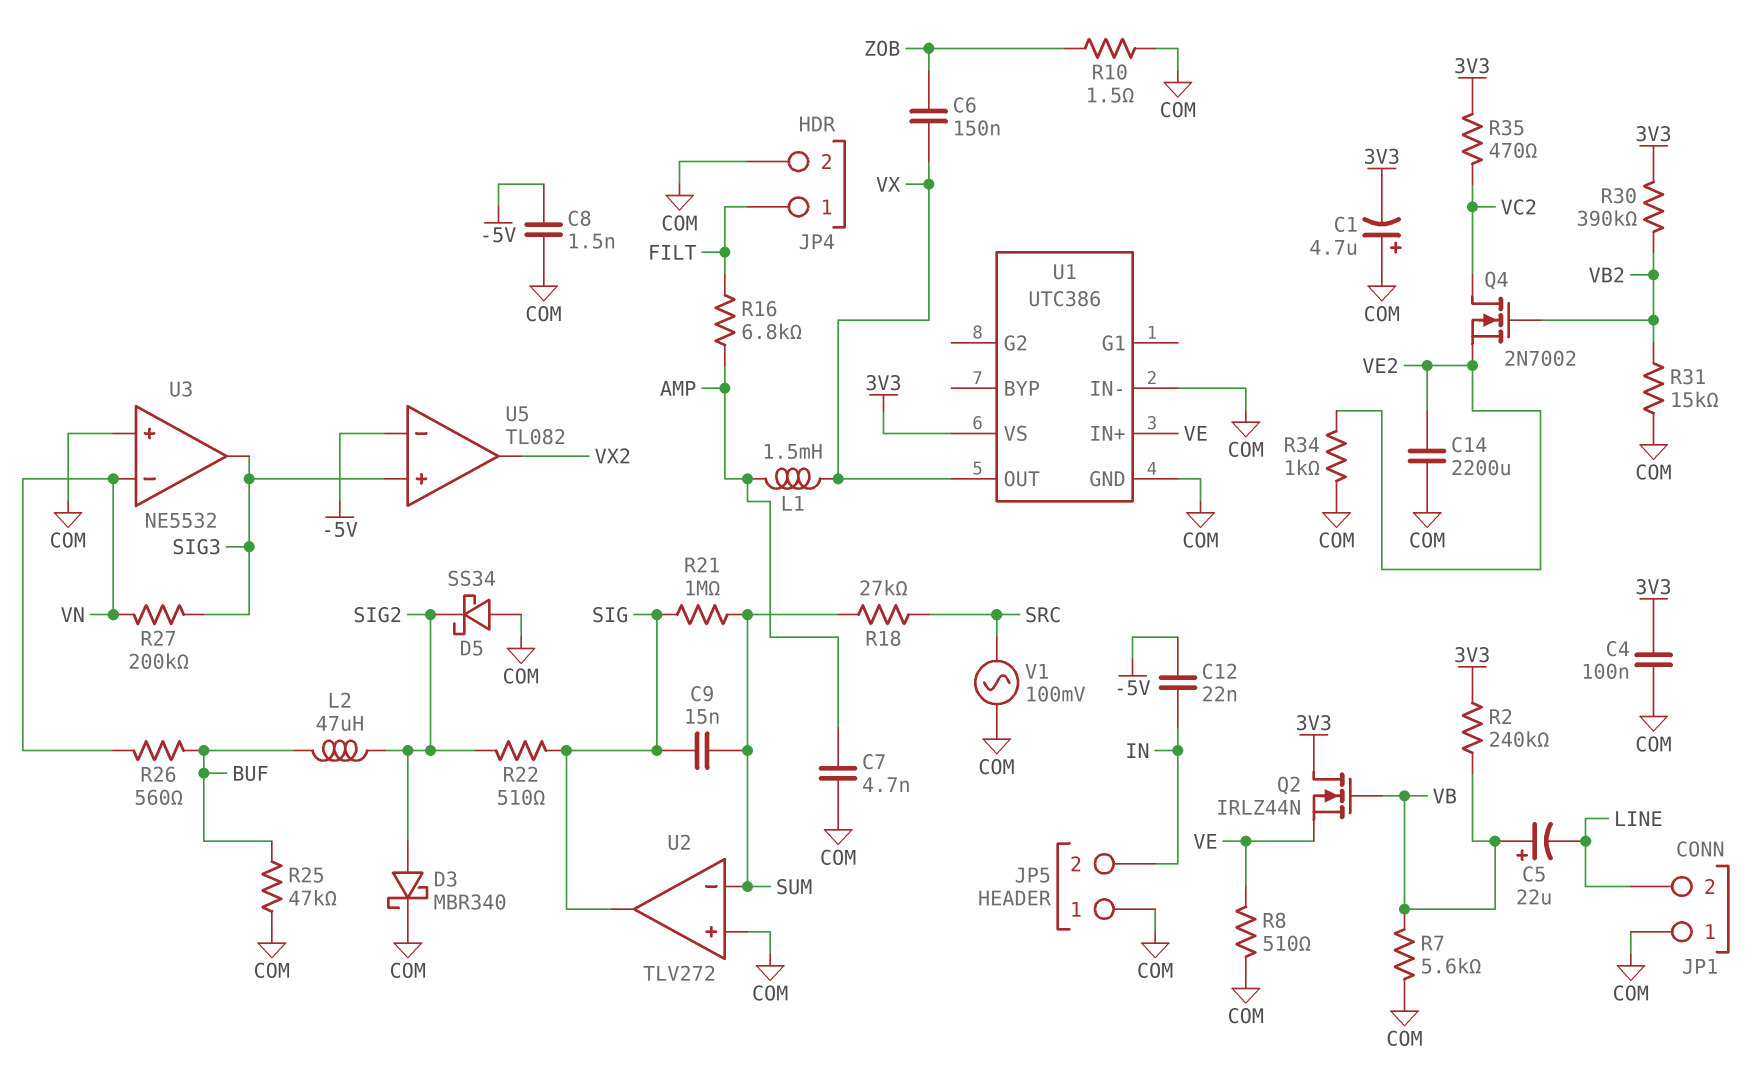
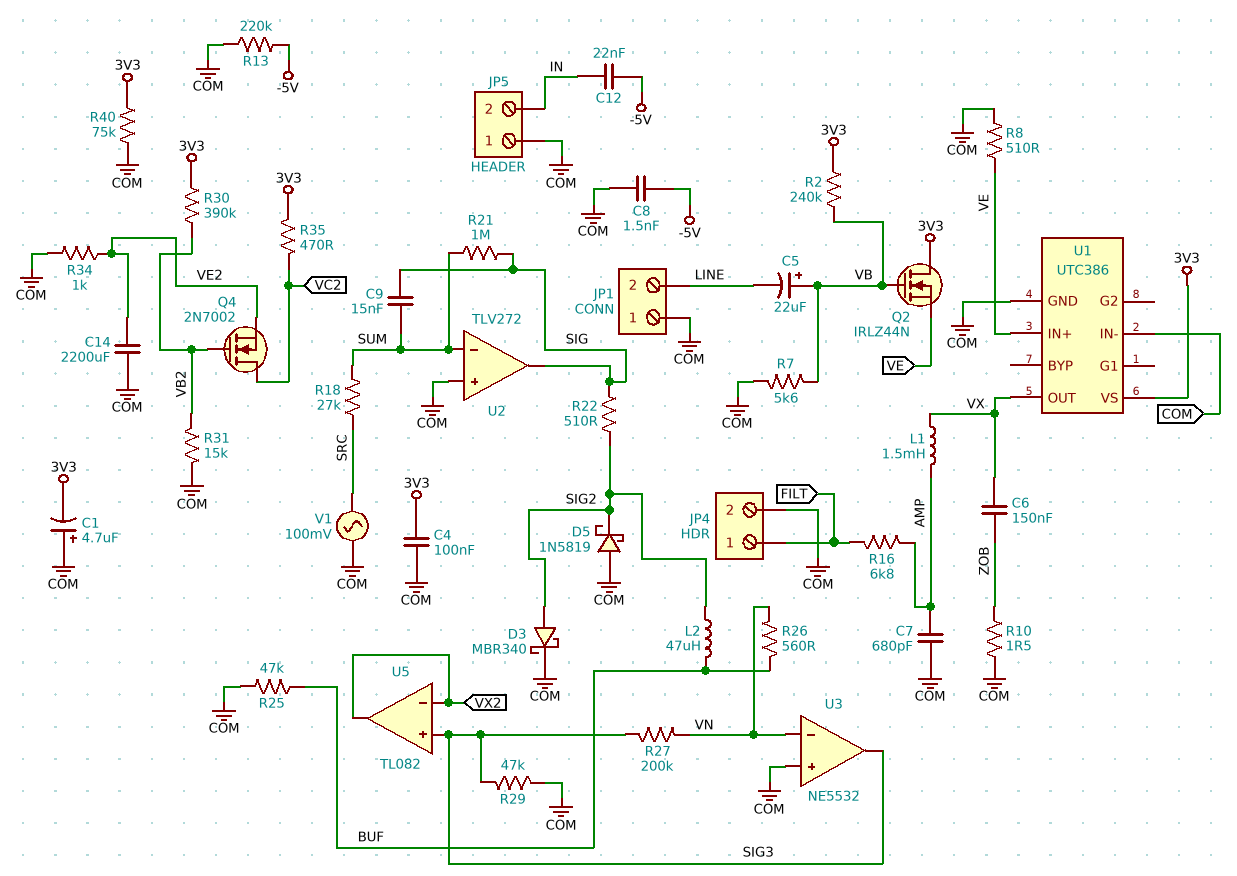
C7: 4.7nF (AMP, COM) -> 680pF (AMP, COM)
D5: schottky SS34 (A COM, K SIG2) -> schottky 1N5819 (A COM, K SIG2)
R13: none -> 220k (-5V, COM)
R29: none -> 47k (COM, SIG3)
R40: none -> 75k (3V3, COM)
U5 pin in-: -5V -> VX2

